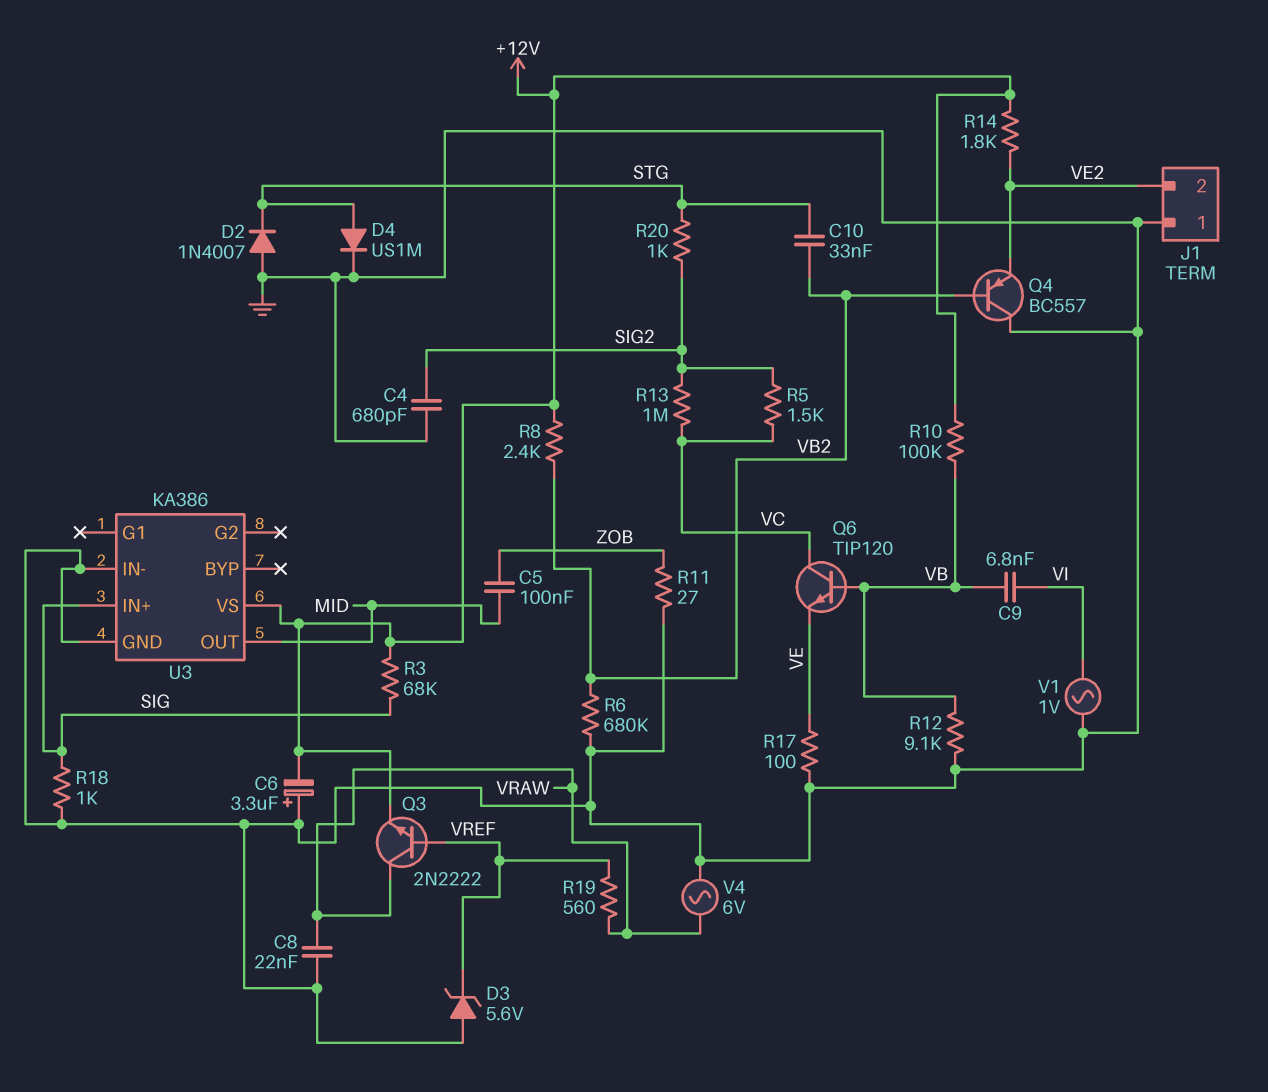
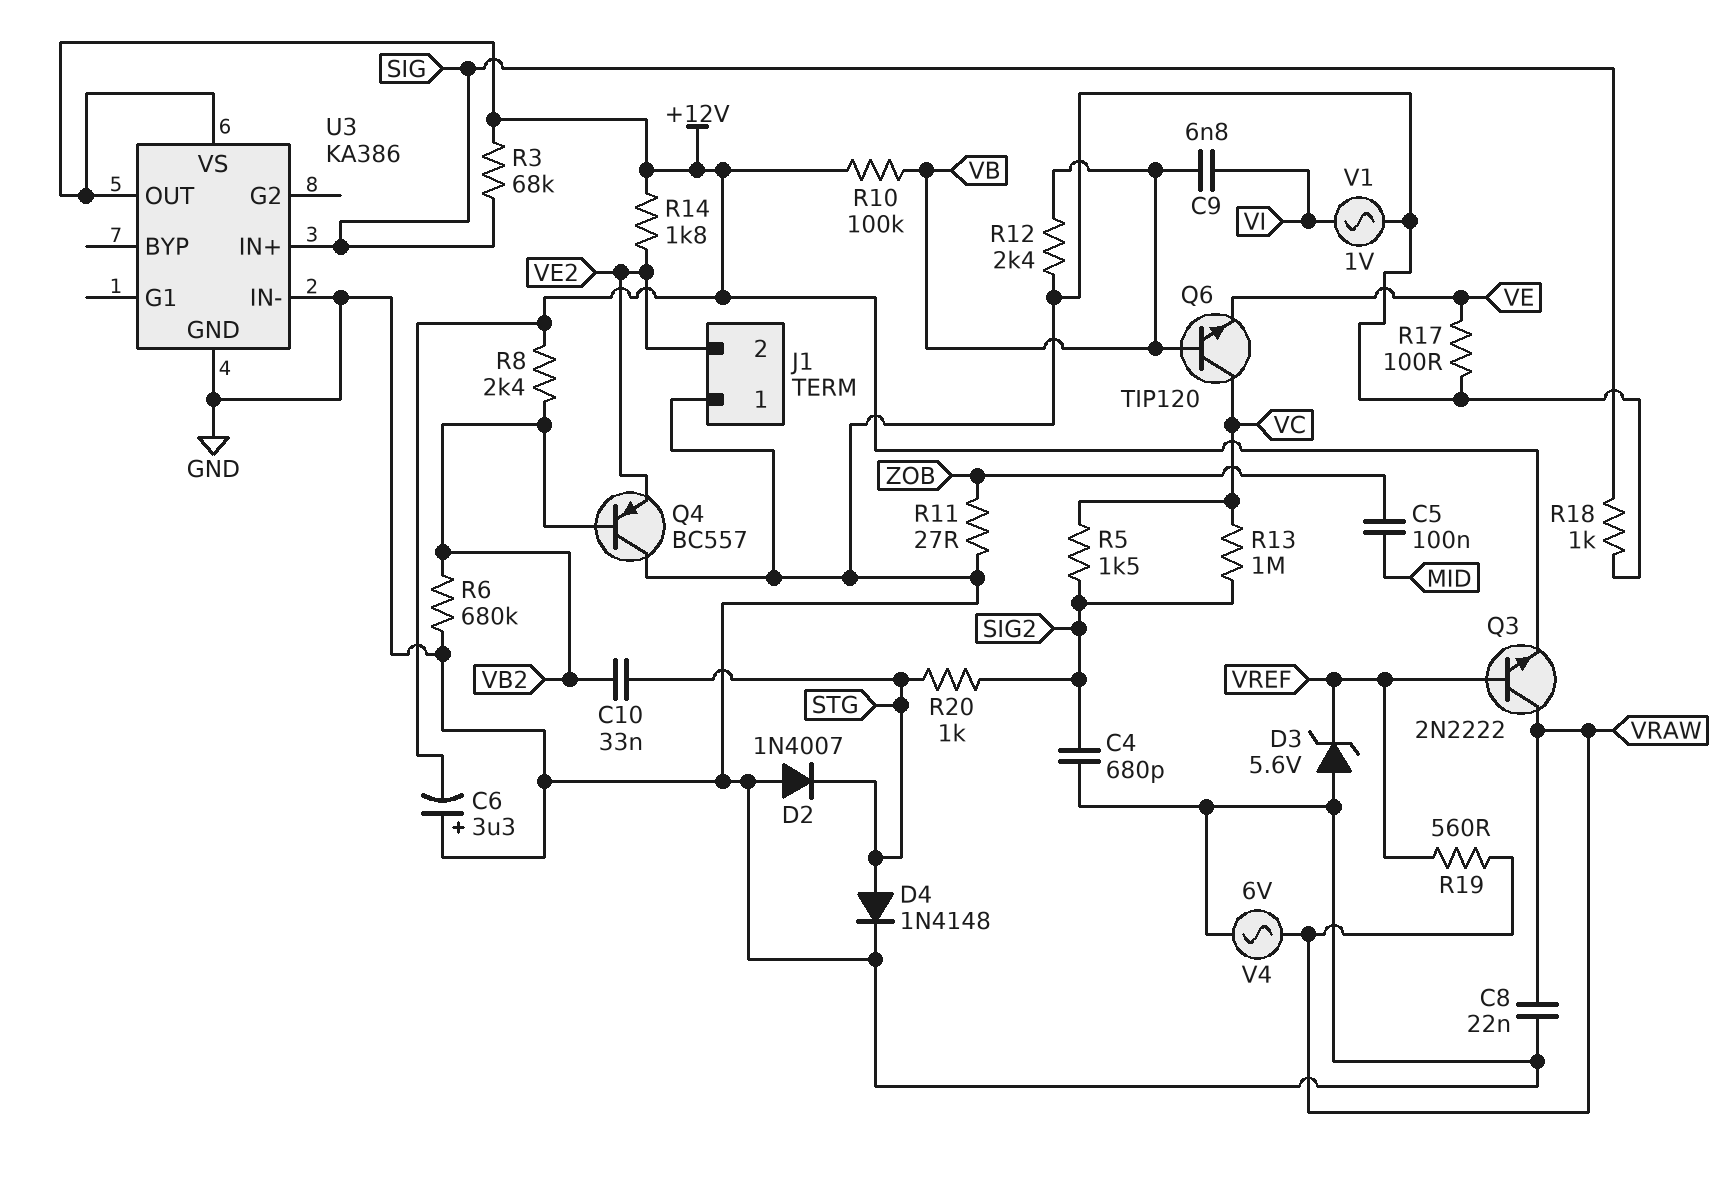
D4: diode US1M (A STG, K GND) -> diode 1N4148 (A STG, K GND)
R12: 9.1k (GND, VB) -> 2.4k (GND, VB)
U3 pin OUT: MID -> +12V

